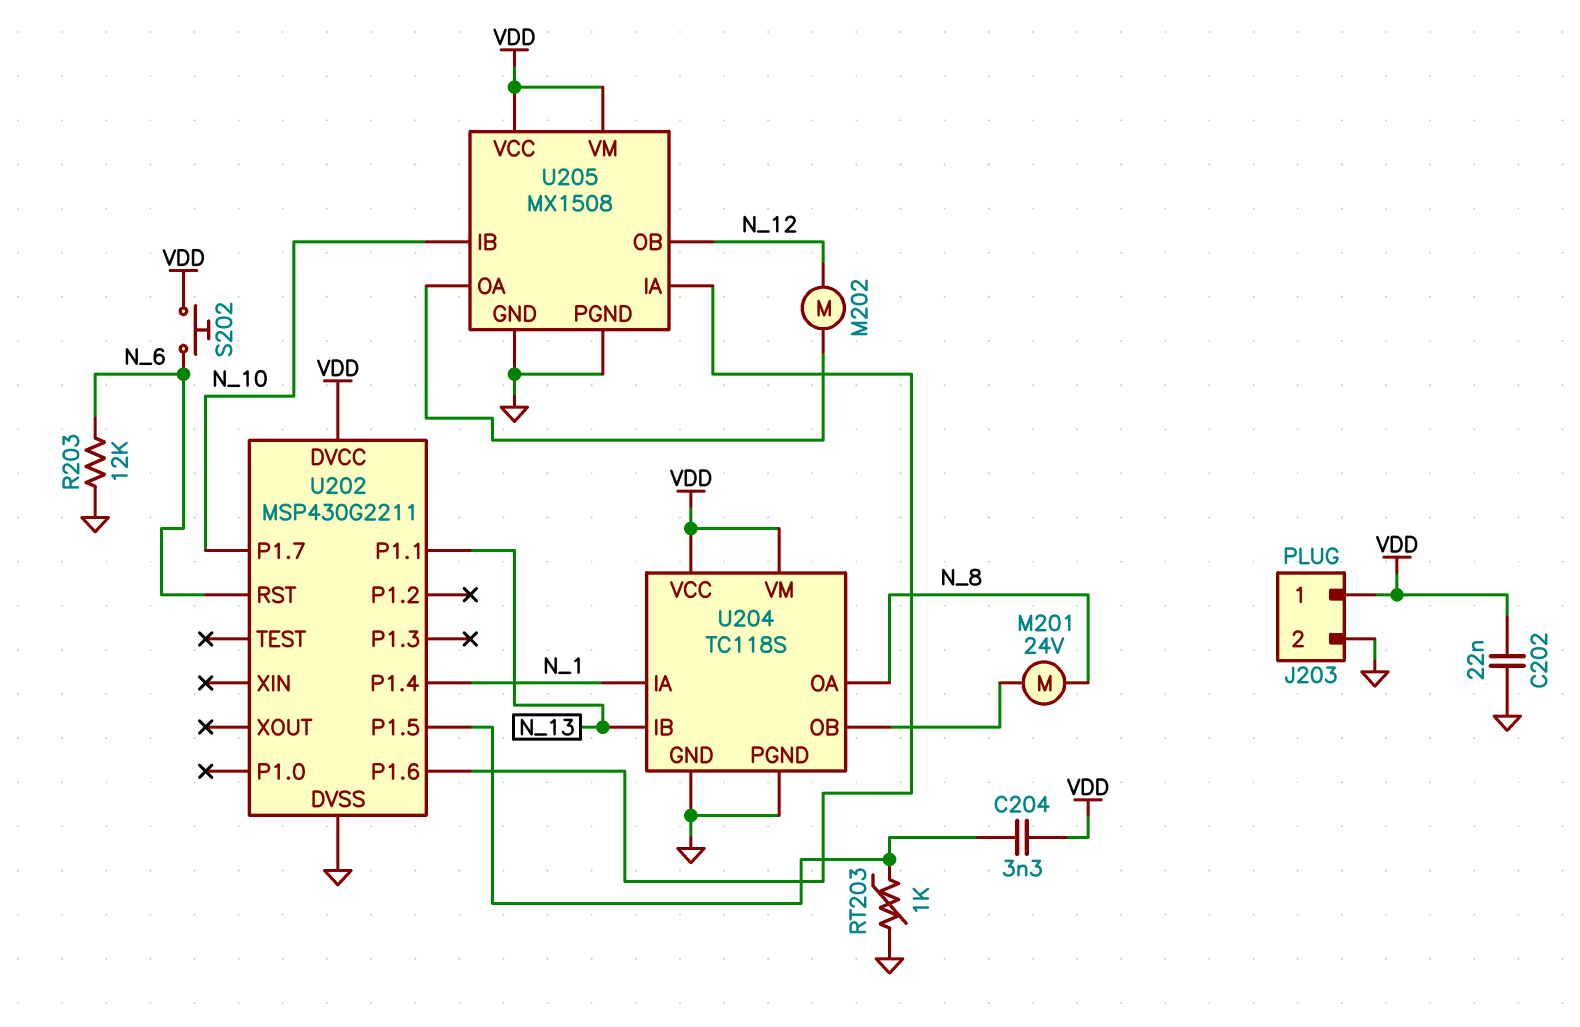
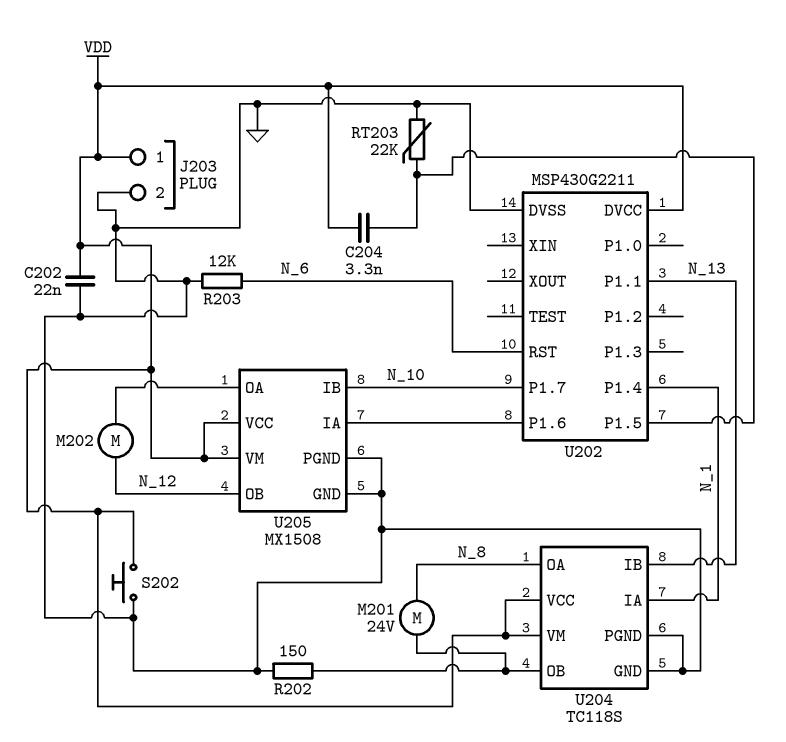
R202: none -> 150 (GND, U204/OB)
RT203: 1k (GND, U202/P1.5) -> 22k (GND, U202/P1.5)
S202: button (N_6, VDD) -> button (GND, VDD)

